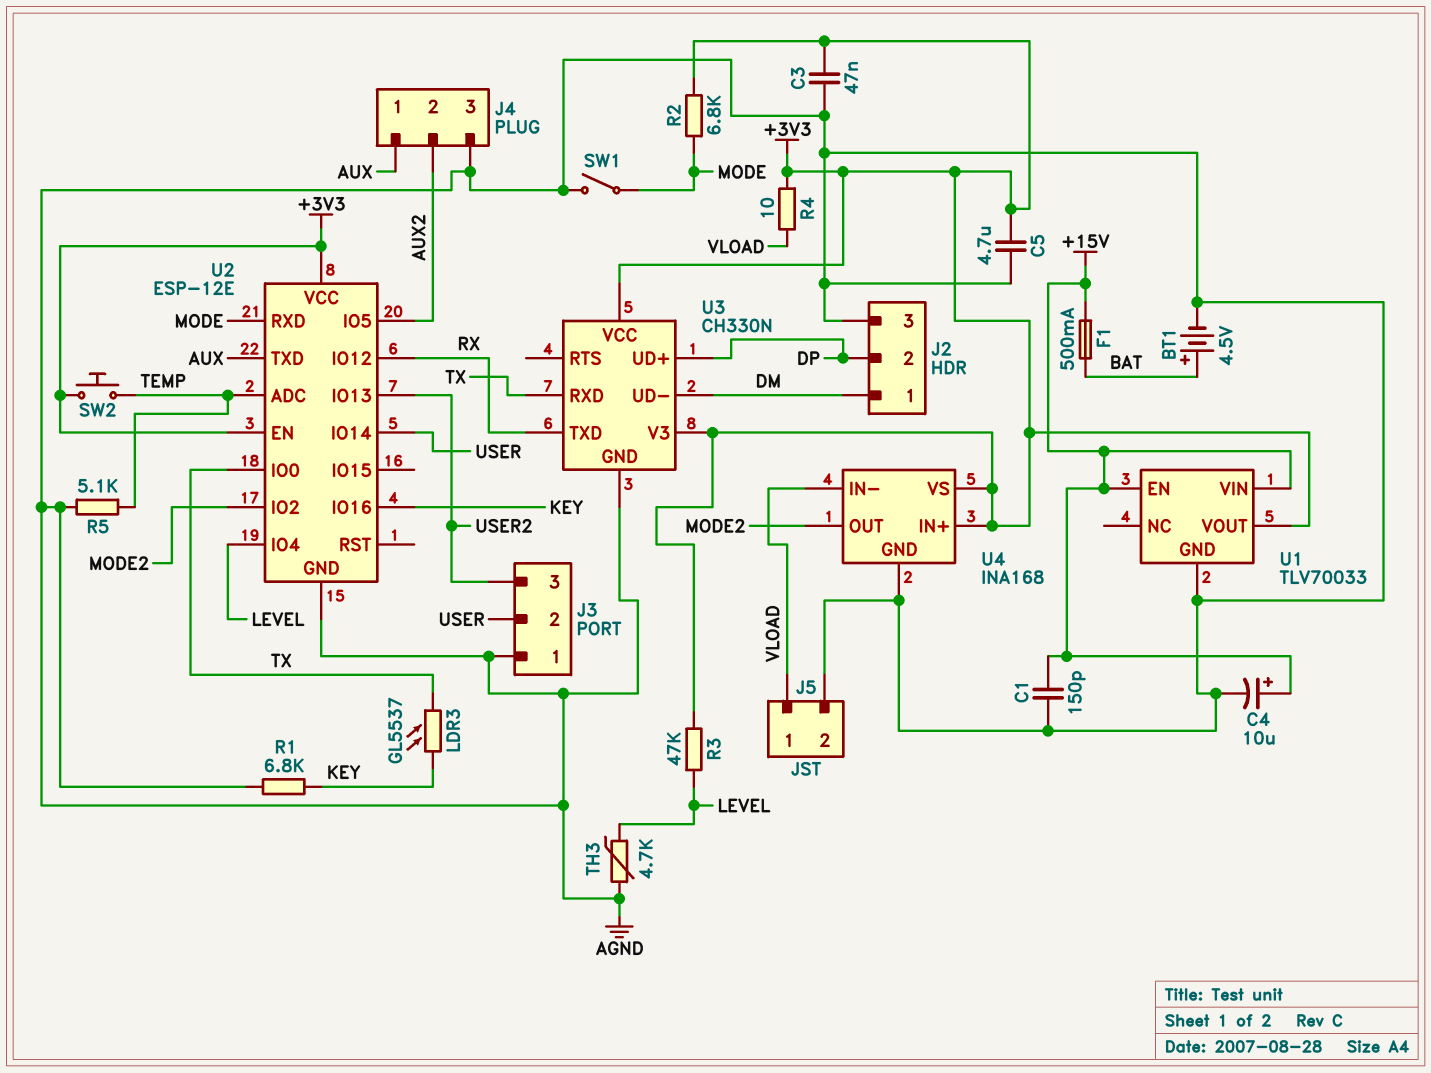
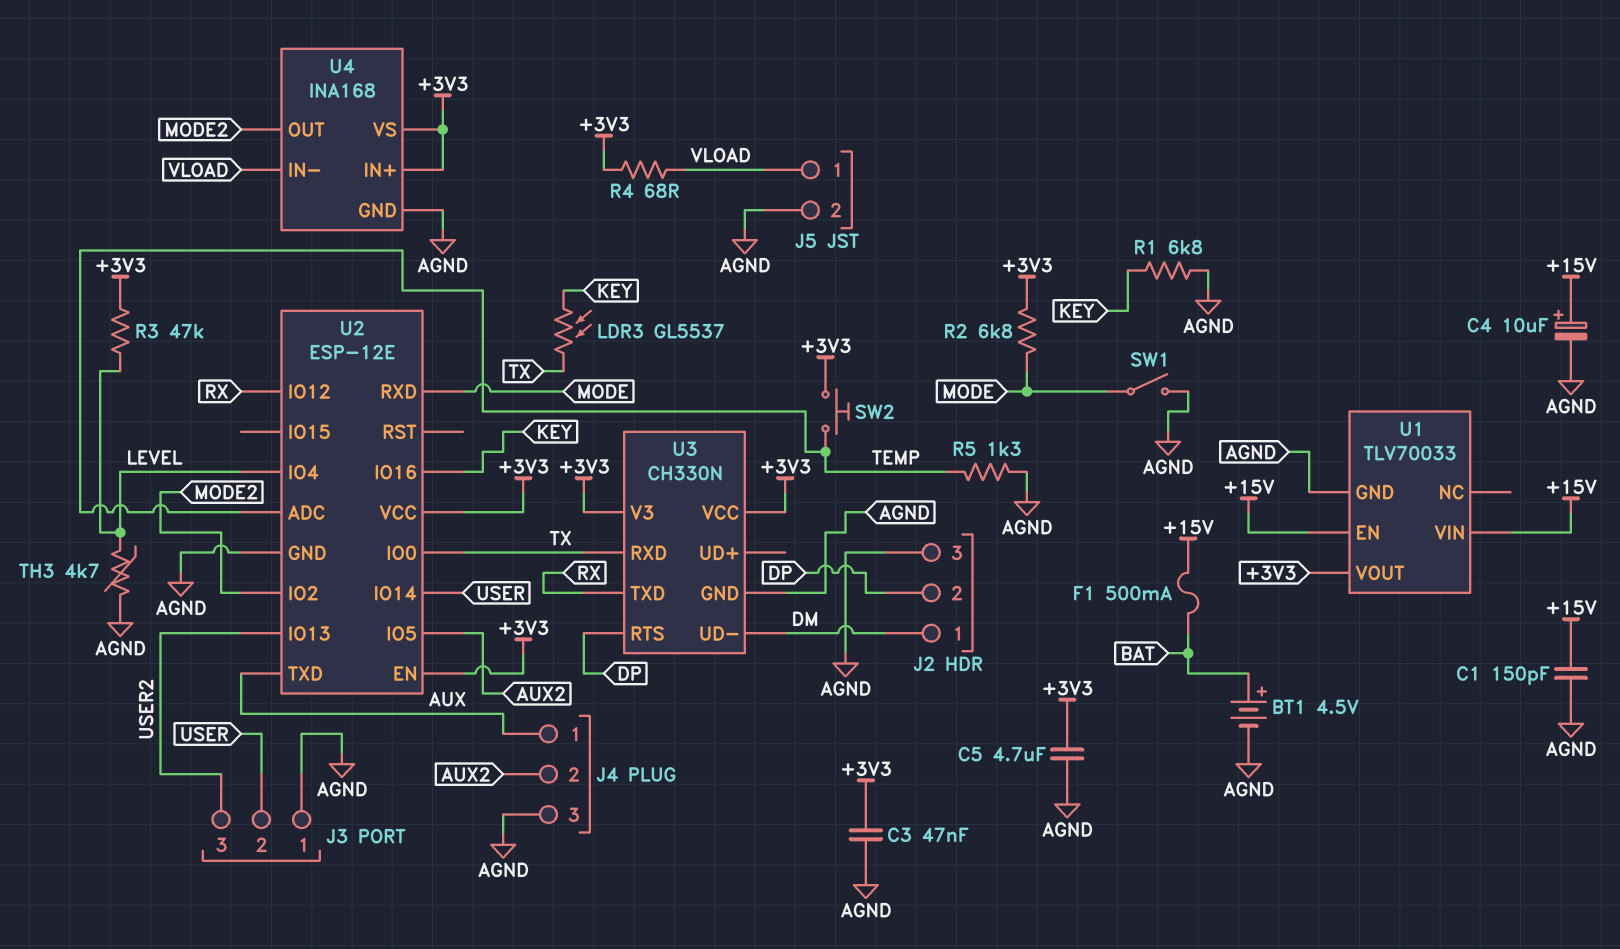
R4: 10 (+3V3, VLOAD) -> 68 (+3V3, VLOAD)
R5: 5.1k (AGND, TEMP) -> 1.3k (AGND, TEMP)
U3 pin RTS: none -> DP
U3 pin UD+: DP -> none

